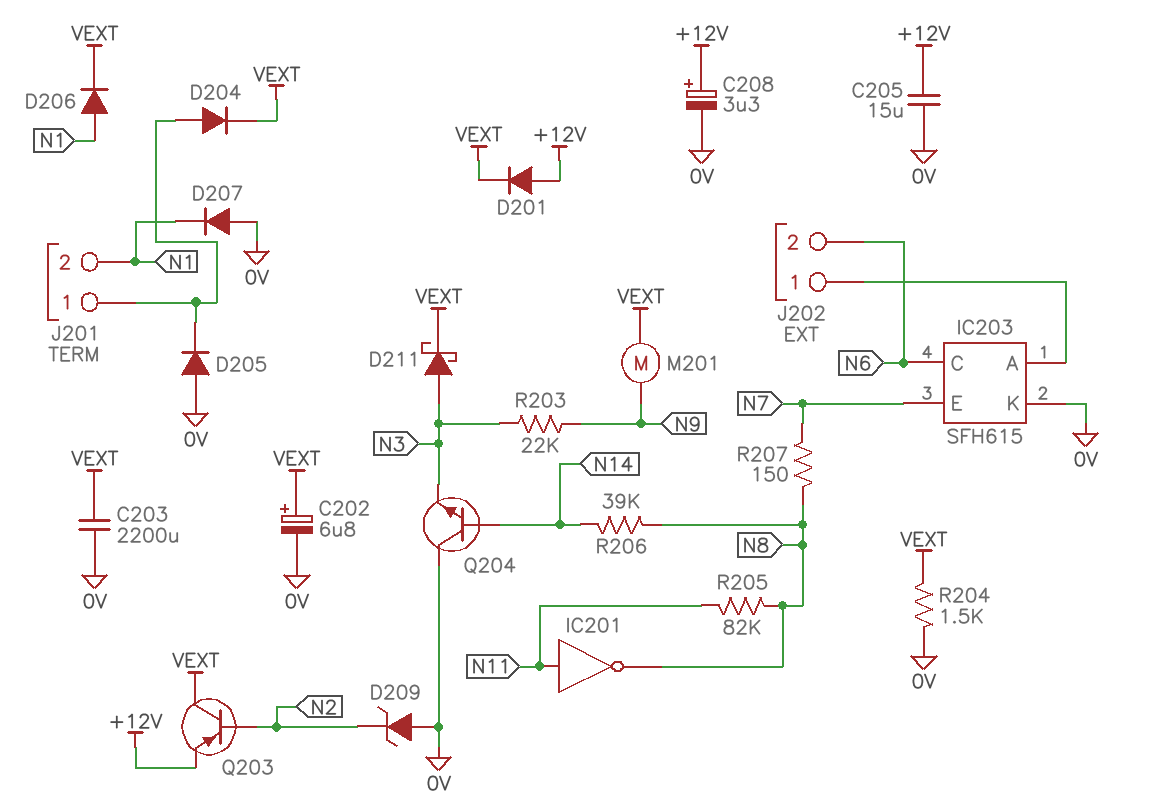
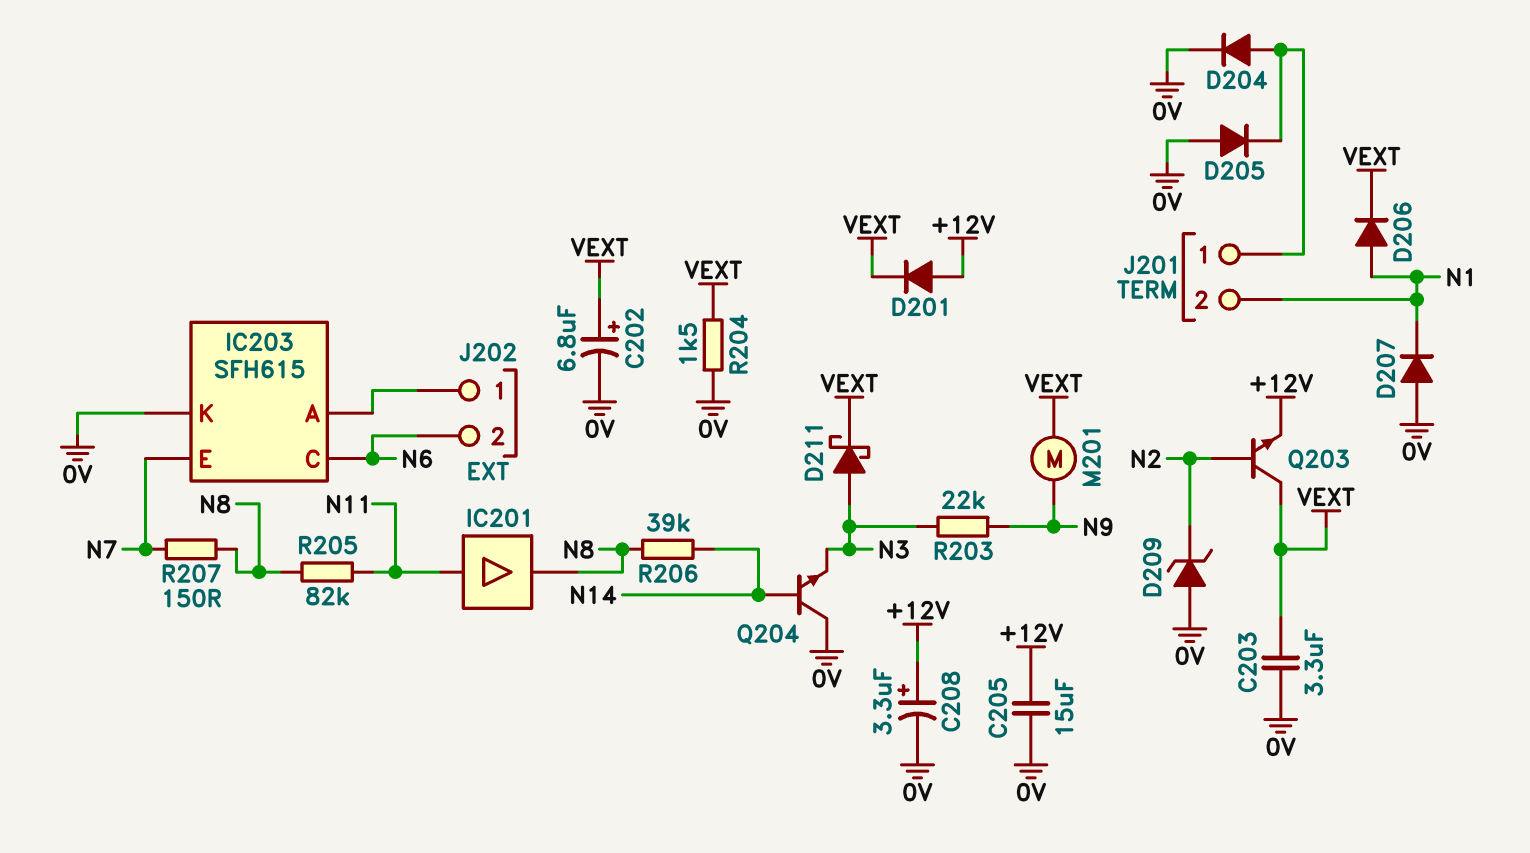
C203: 2200uF (0V, VEXT) -> 3.3uF (0V, VEXT)
D204: diode (A J201/1, K VEXT) -> diode (A J201/1, K 0V)
IC201: NOT (in N11, out N8) -> buffer (in N11, out N8)
Q203: PNP (B N2, C VEXT, E +12V) -> NPN (B N2, C VEXT, E +12V)

